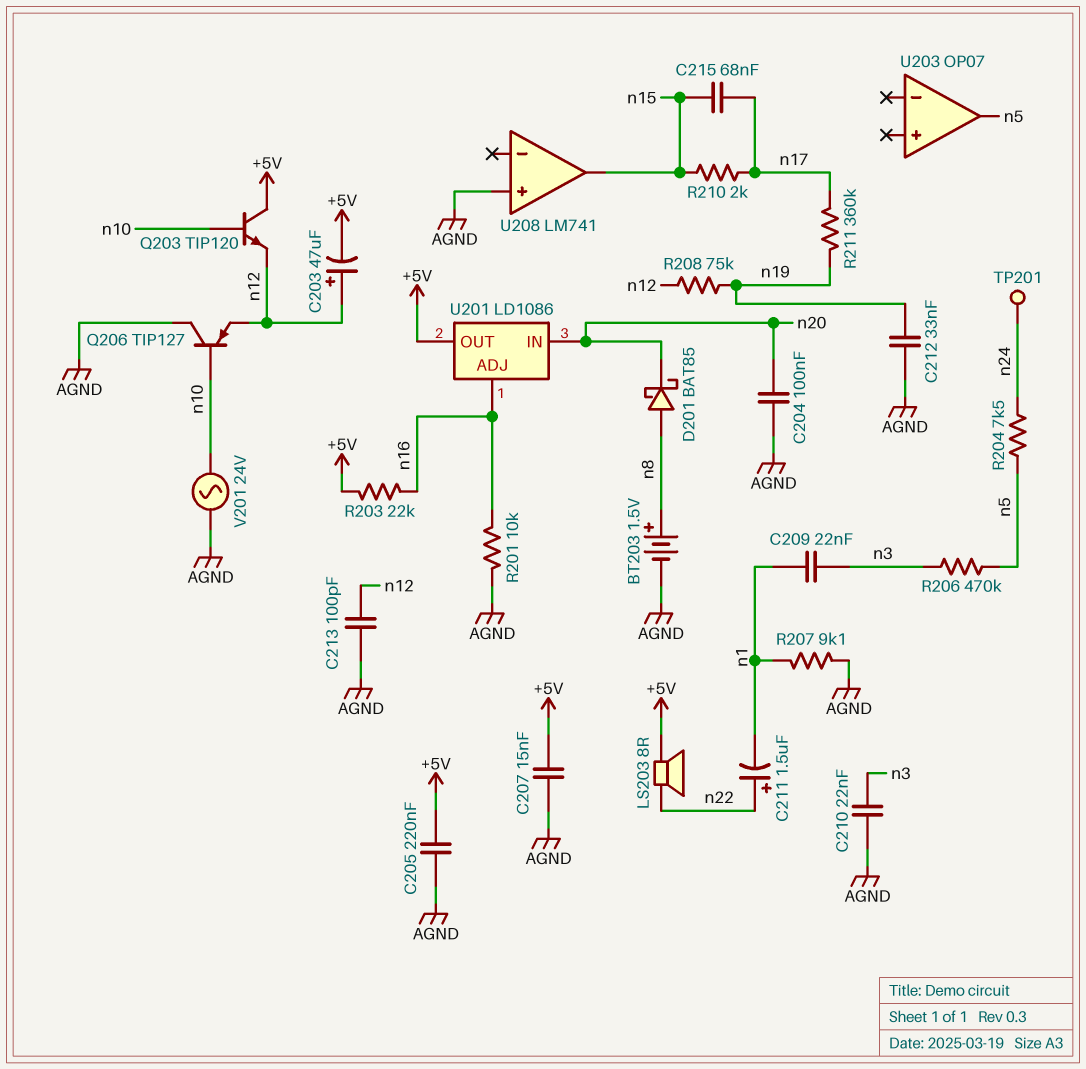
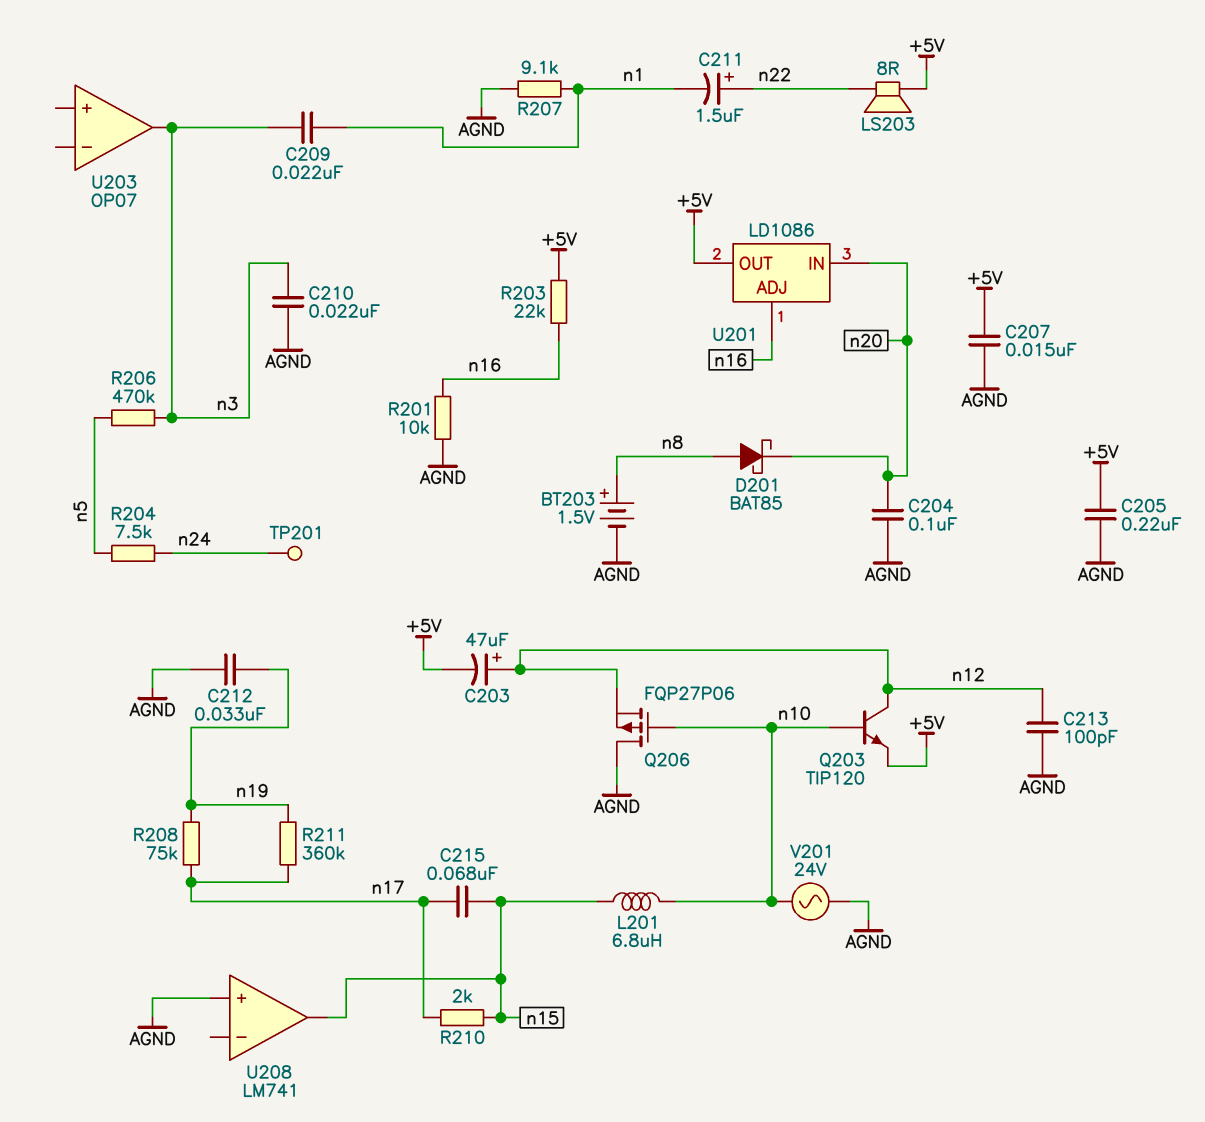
L201: none -> 6.8uH (n10, n15)
Q203: NPN TIP120 (B n10, C +5V, E n12) -> NPN TIP120 (B n10, C n12, E +5V)
Q206: PNP TIP127 (B n10, C AGND, E n12) -> PMOS FQP27P06 (G n10, D AGND, S n12)
R208: 75k (n12, n19) -> 75k (n17, n19)
U203 pin out: n5 -> n3

